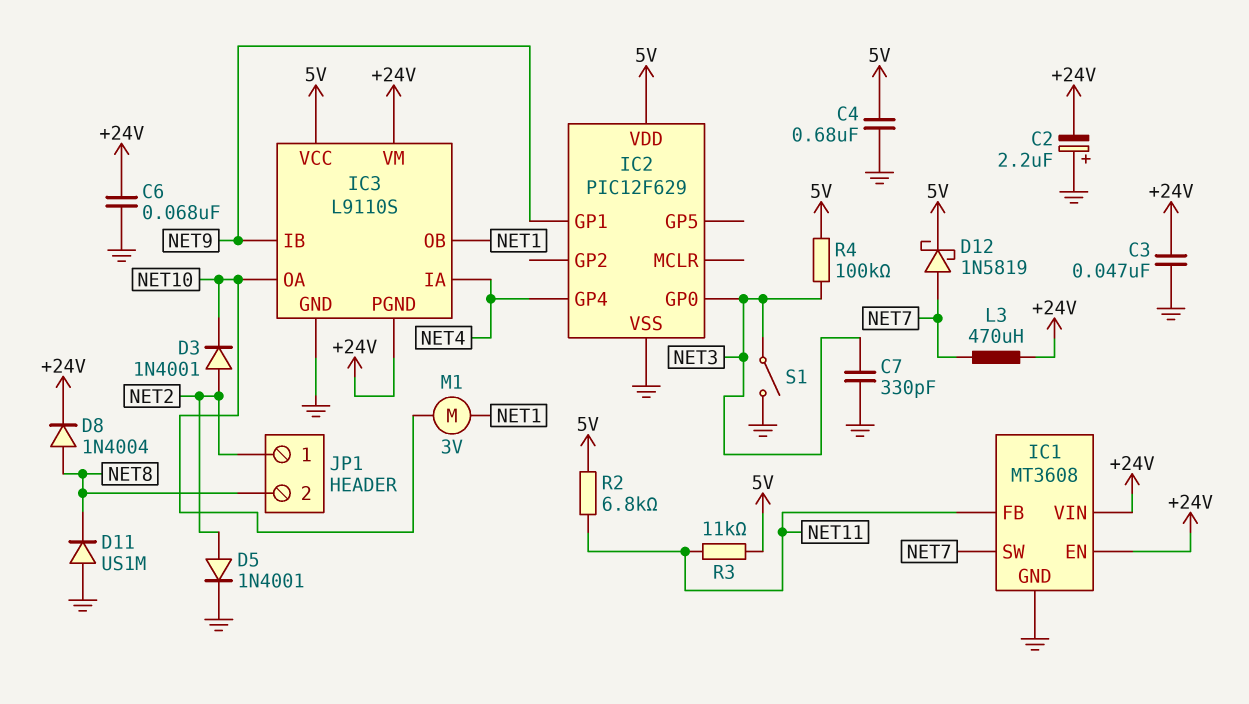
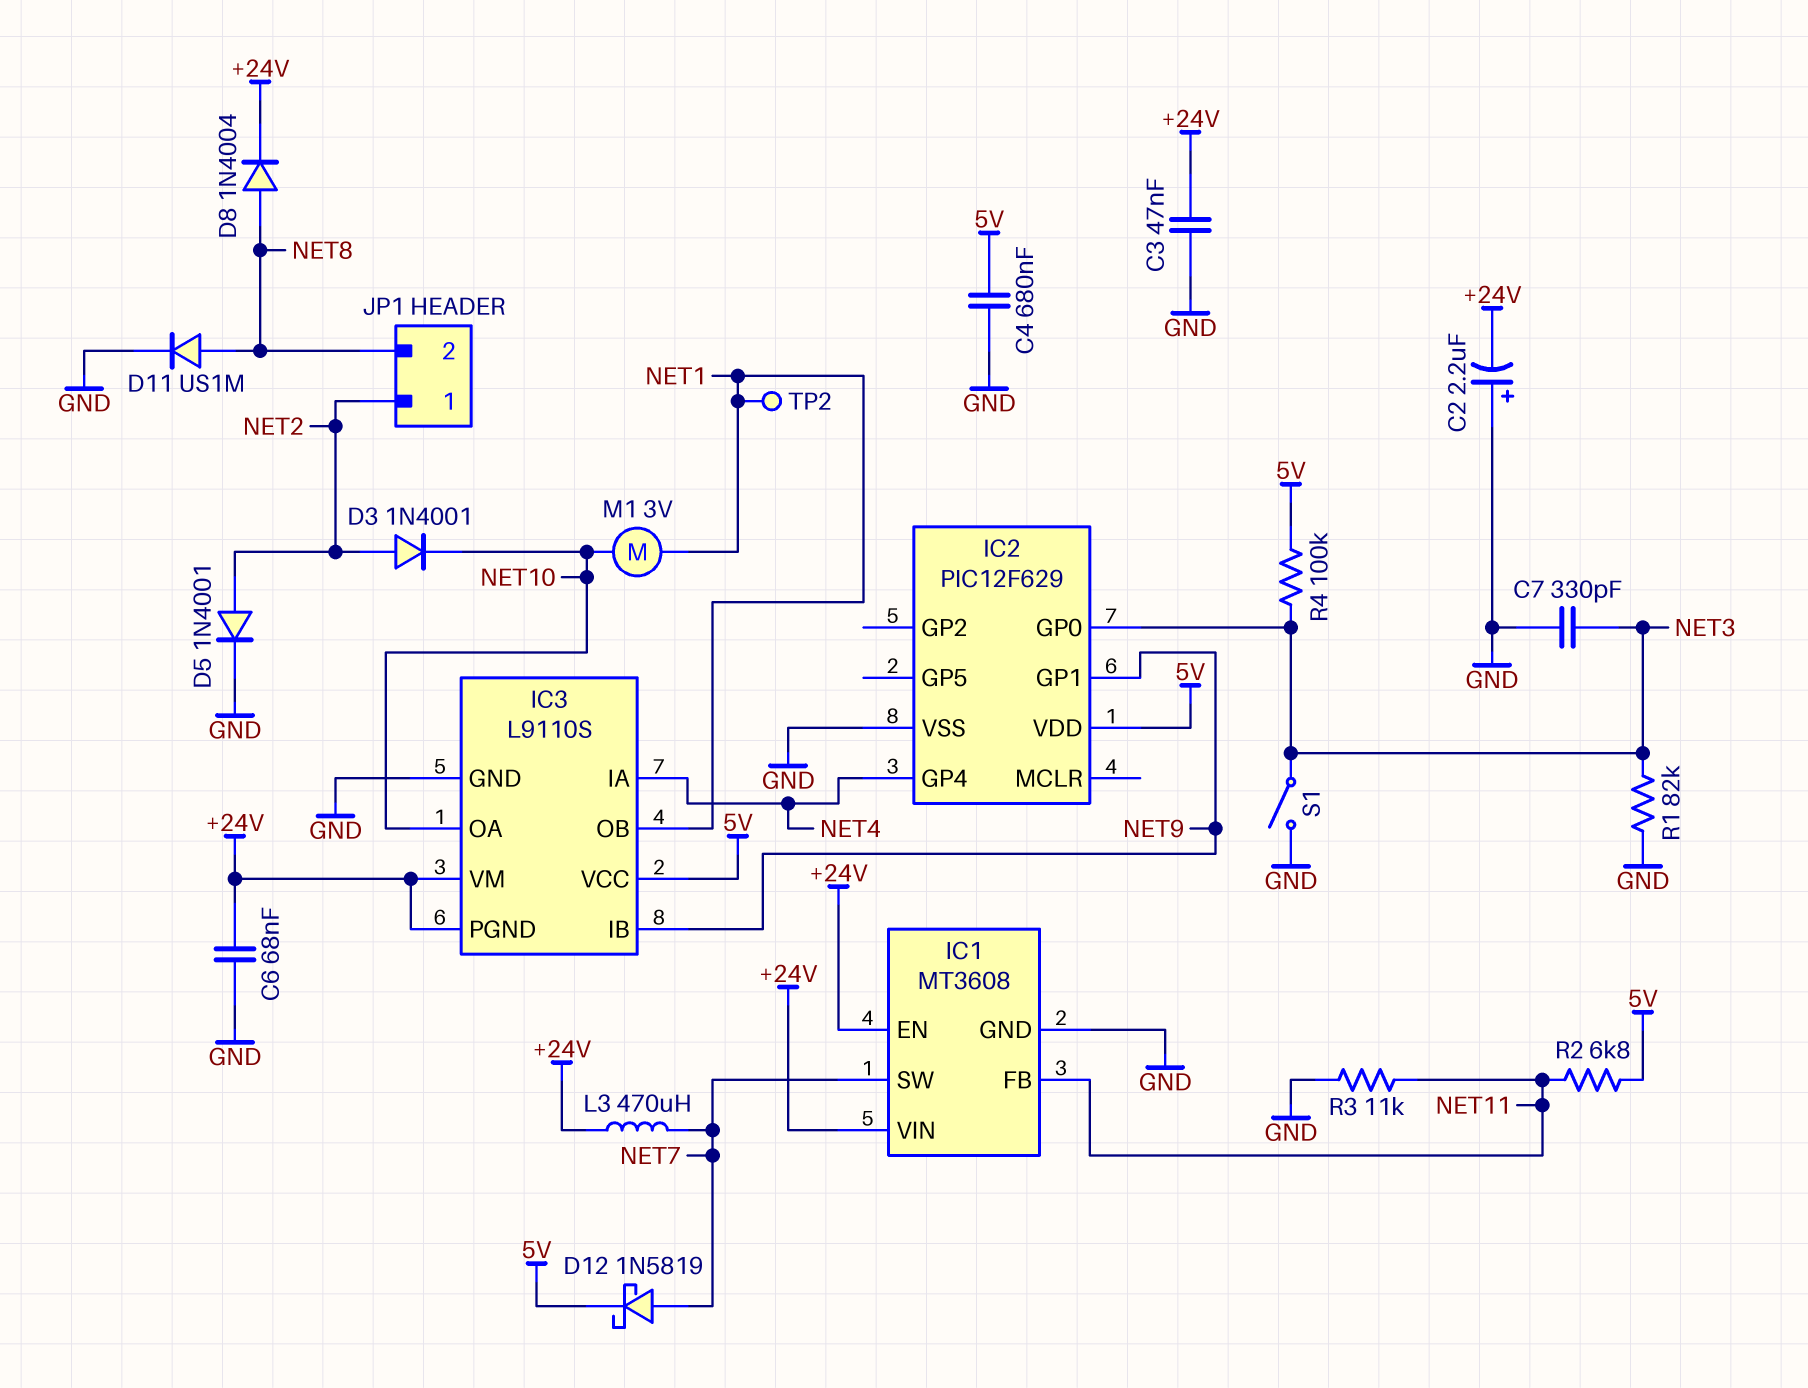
D11: diode US1M (A GND, K NET8) -> diode US1M (A NET8, K GND)
R1: none -> 82k (GND, NET3)
R3: 11k (5V, NET11) -> 11k (GND, NET11)
TP2: none -> test point (NET1)

